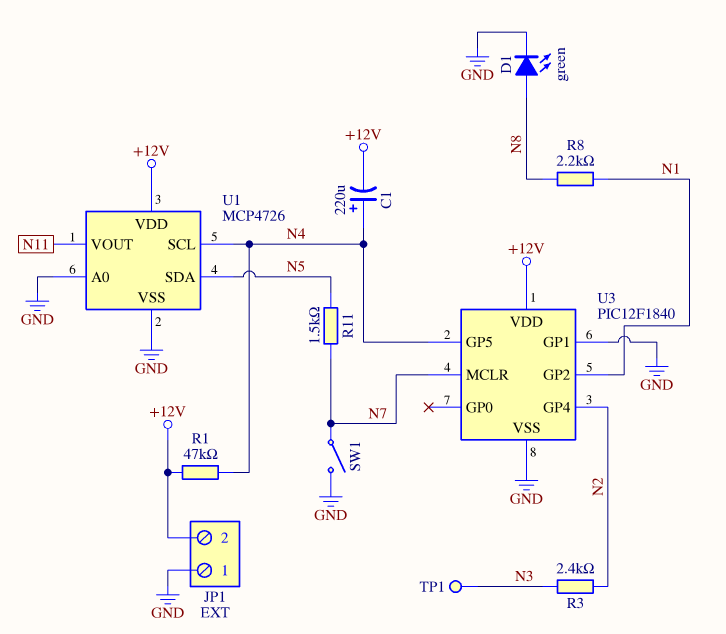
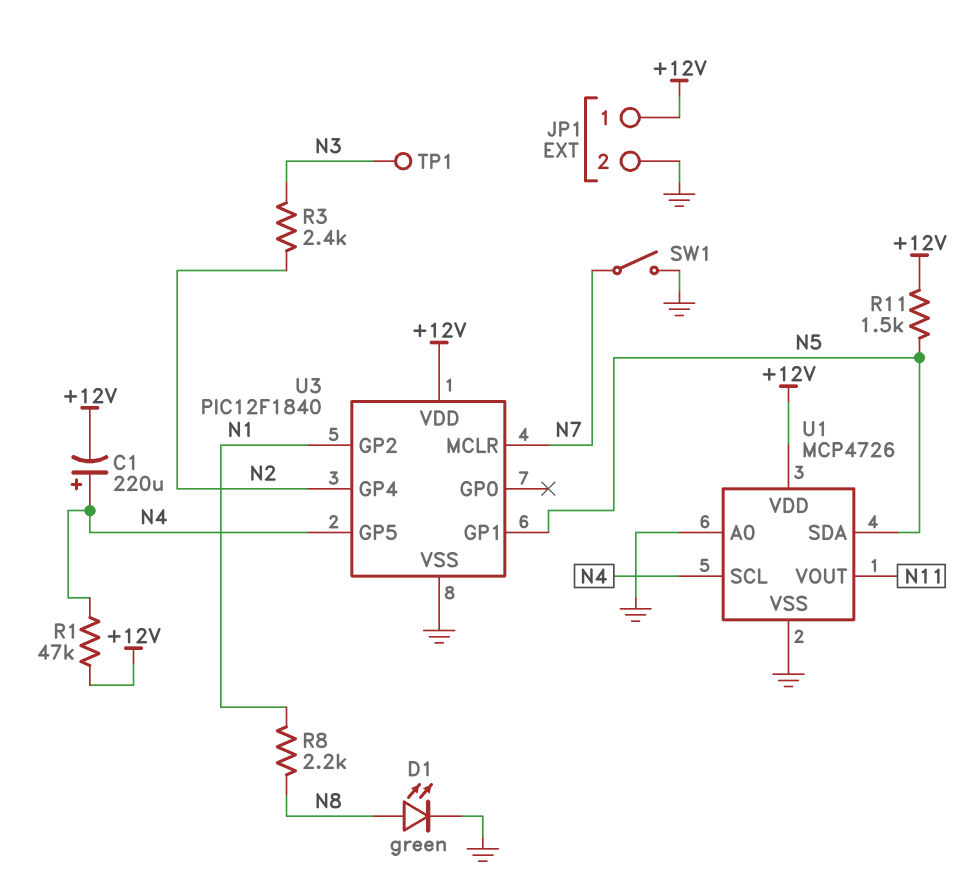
JP1 pin 1: GND -> +12V
JP1 pin 2: +12V -> GND
R11: 1.5k (N5, N7) -> 1.5k (+12V, N5)
U3 pin GP1: GND -> N5

